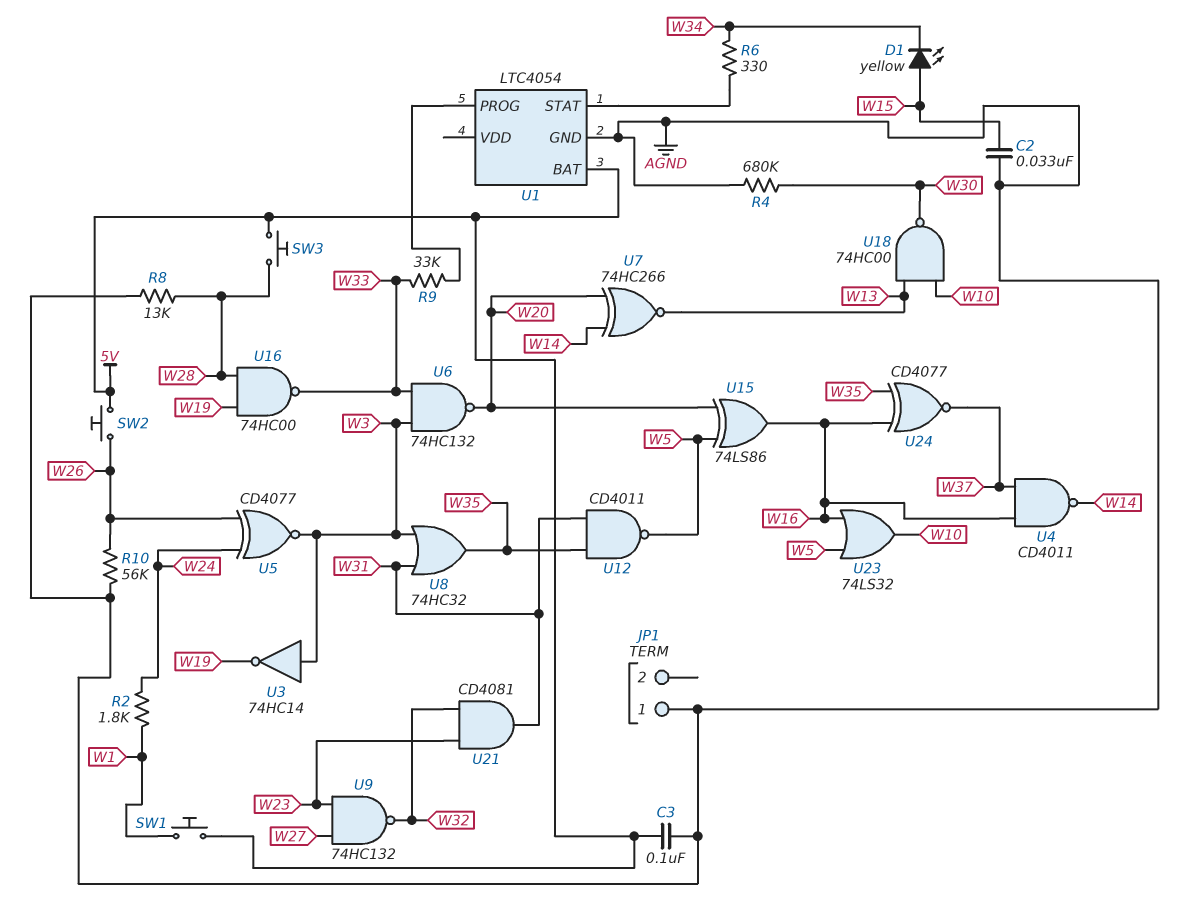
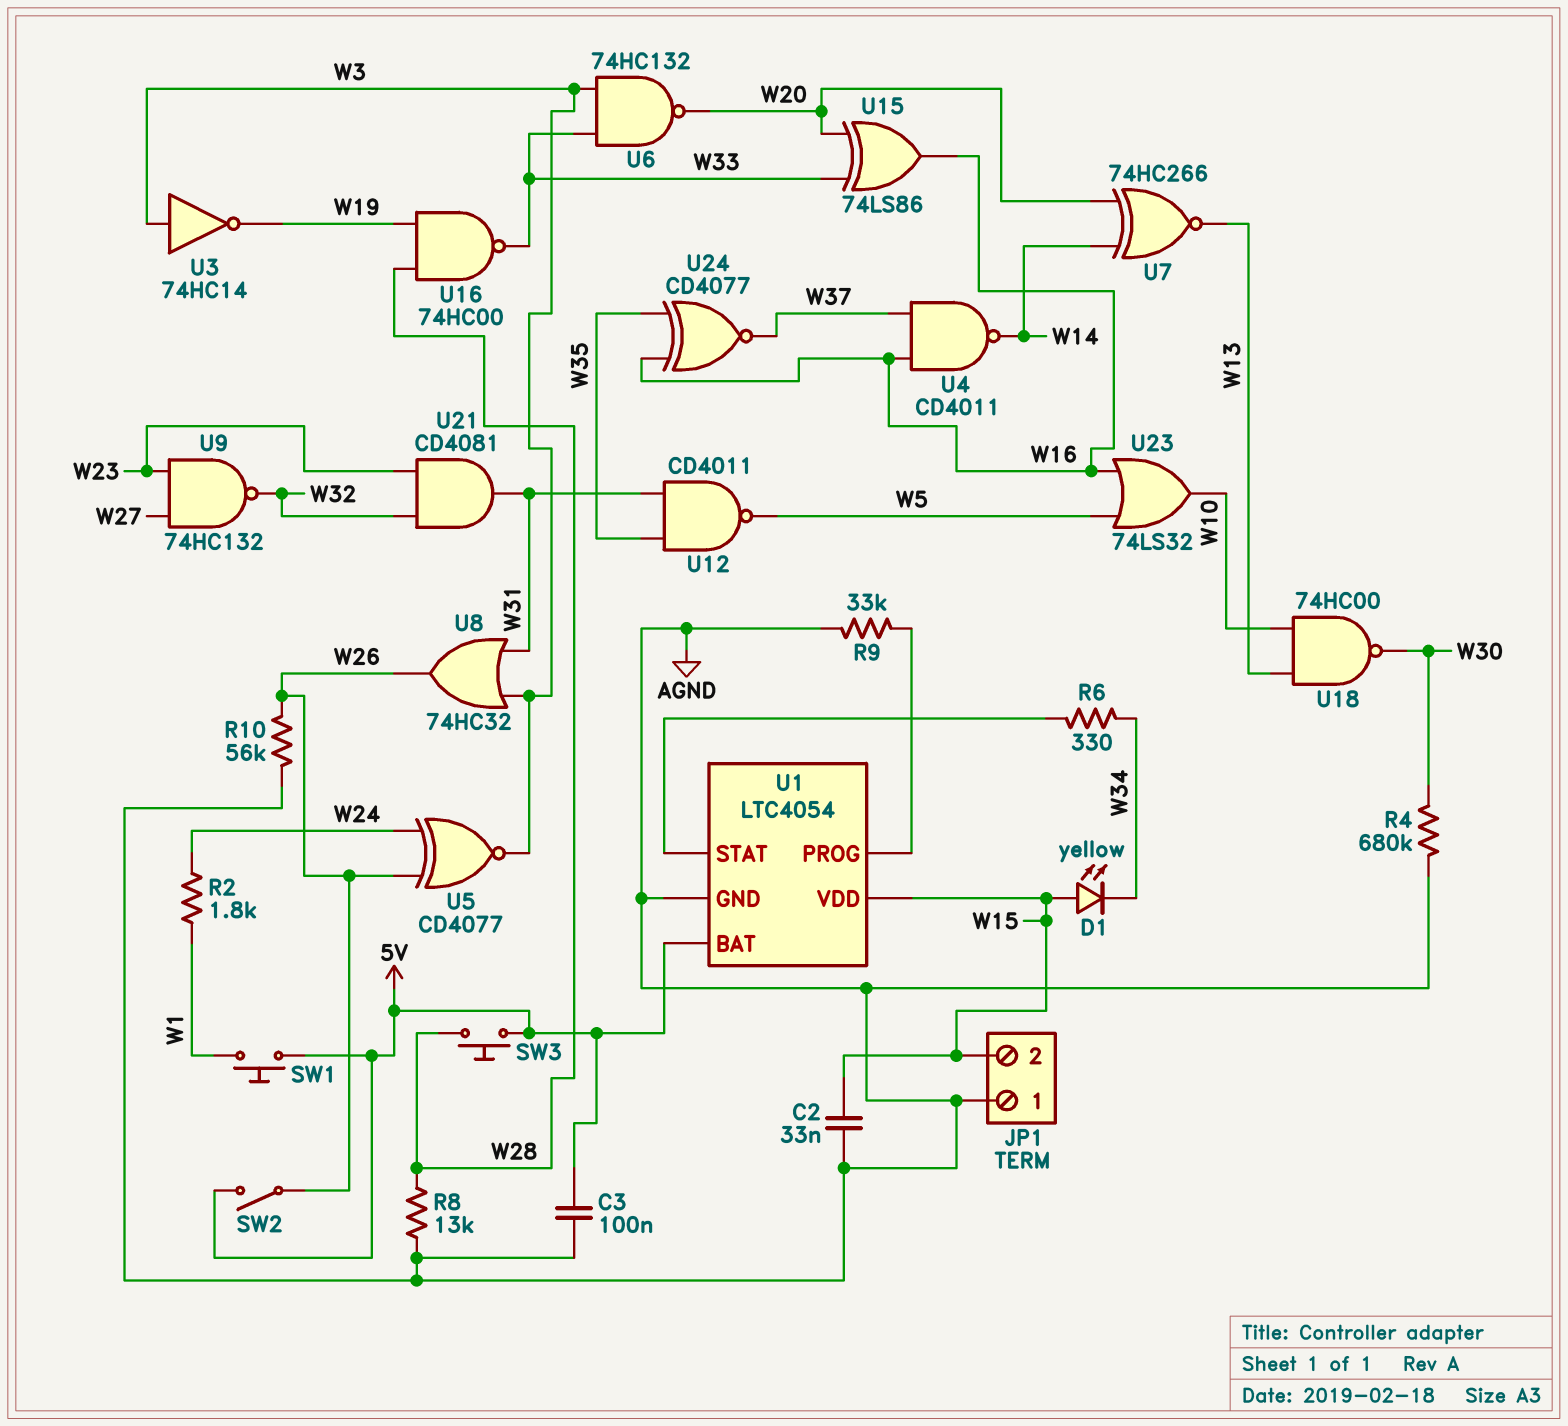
JP1 pin 2: none -> W15
R9: 33k (U1/PROG, W33) -> 33k (AGND, U1/PROG)
SW2: button (5V, W26) -> switch (5V, W26)
U1 pin VDD: none -> W15
U8: OR 74HC32 (in W3, in W31, out W35) -> OR 74HC32 (in W3, in W31, out W26)
U15: XOR 74LS86 (in W5, in W20, out W16) -> XOR 74LS86 (in W20, in W33, out W16)

